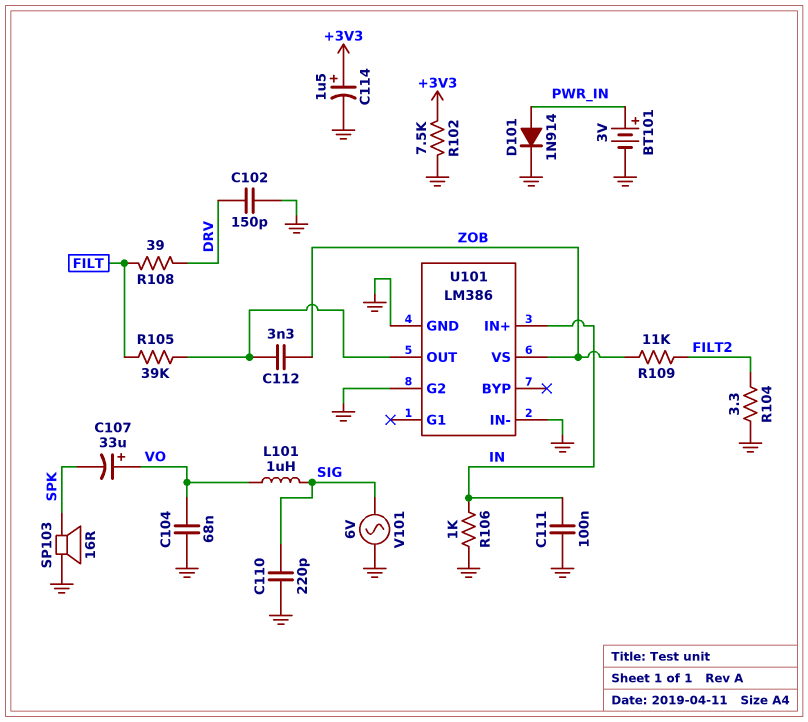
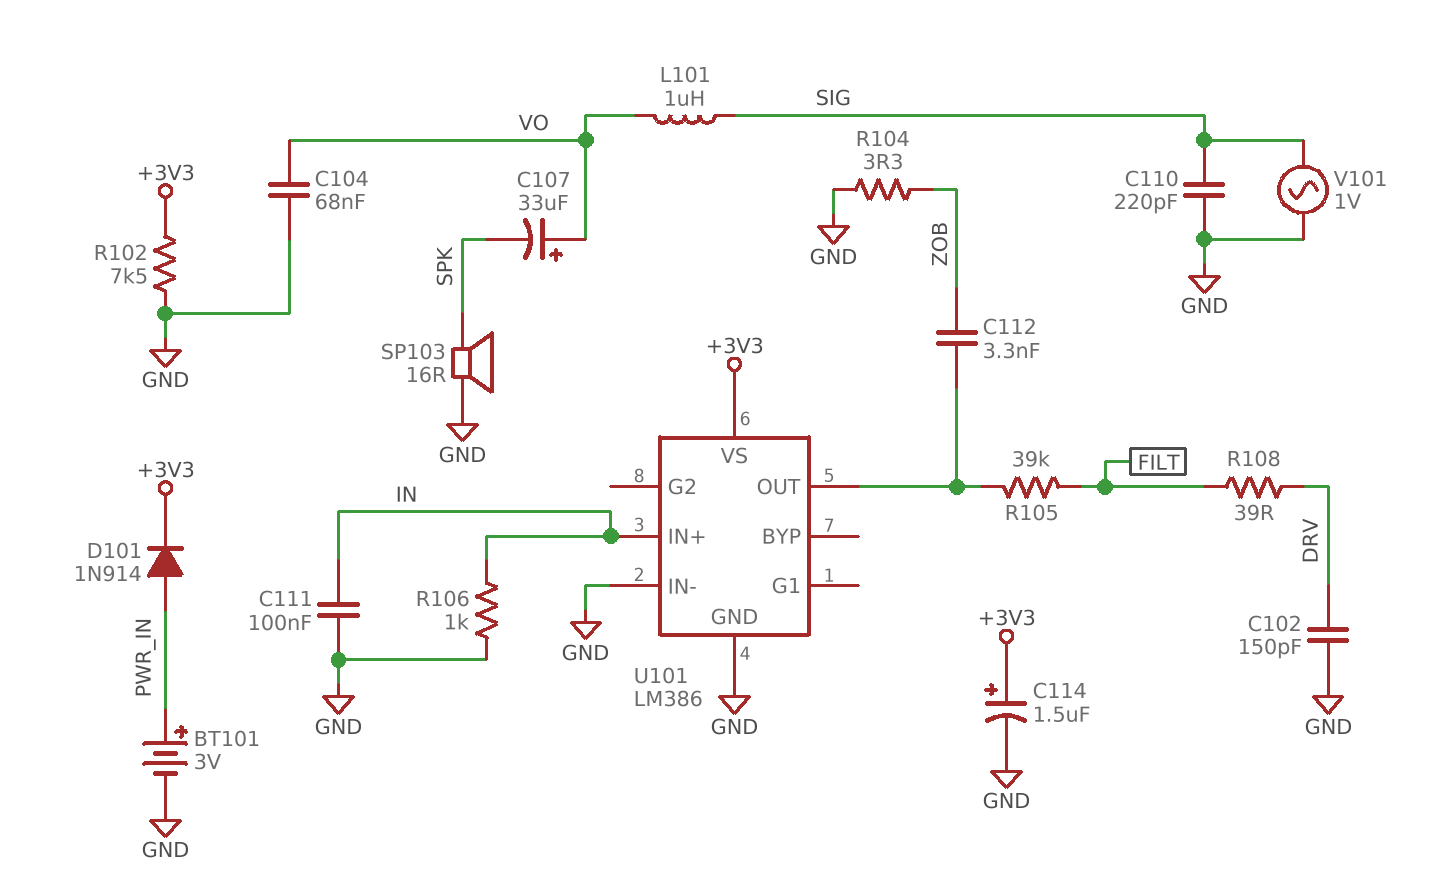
D101: diode 1N914 (A PWR_IN, K GND) -> diode 1N914 (A PWR_IN, K +3V3)
R104: 3.3 (FILT2, GND) -> 3.3 (GND, ZOB)
R109: 11k (FILT2, ZOB) -> none
U101 pin G2: GND -> none
U101 pin VS: ZOB -> +3V3
V101: AC 6V (GND, SIG) -> AC 1V (GND, SIG)

